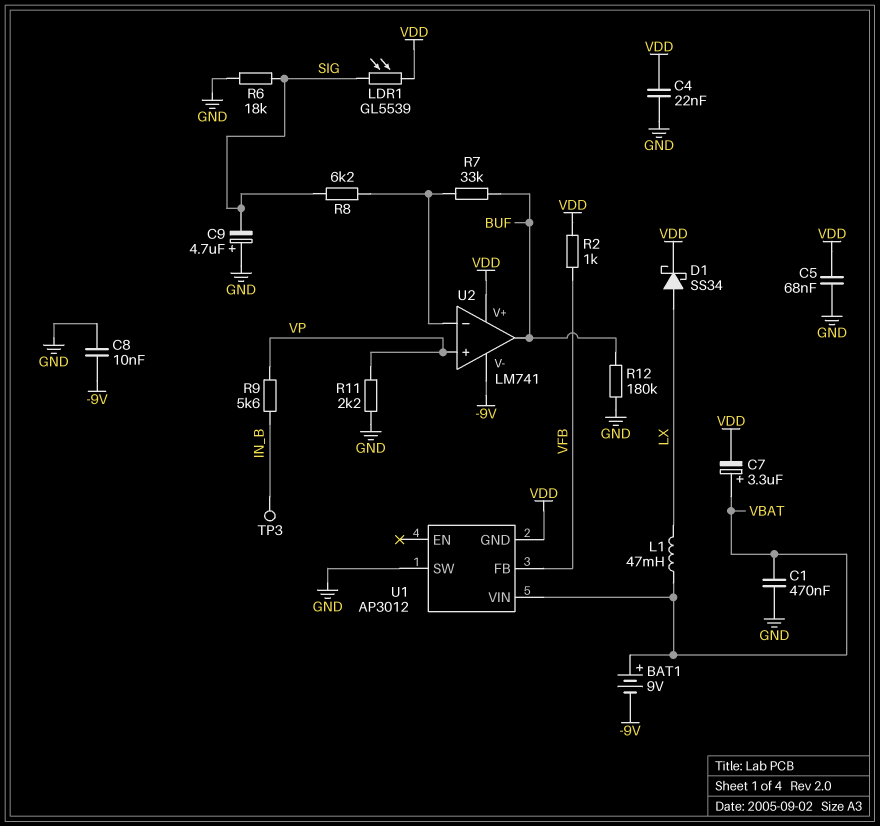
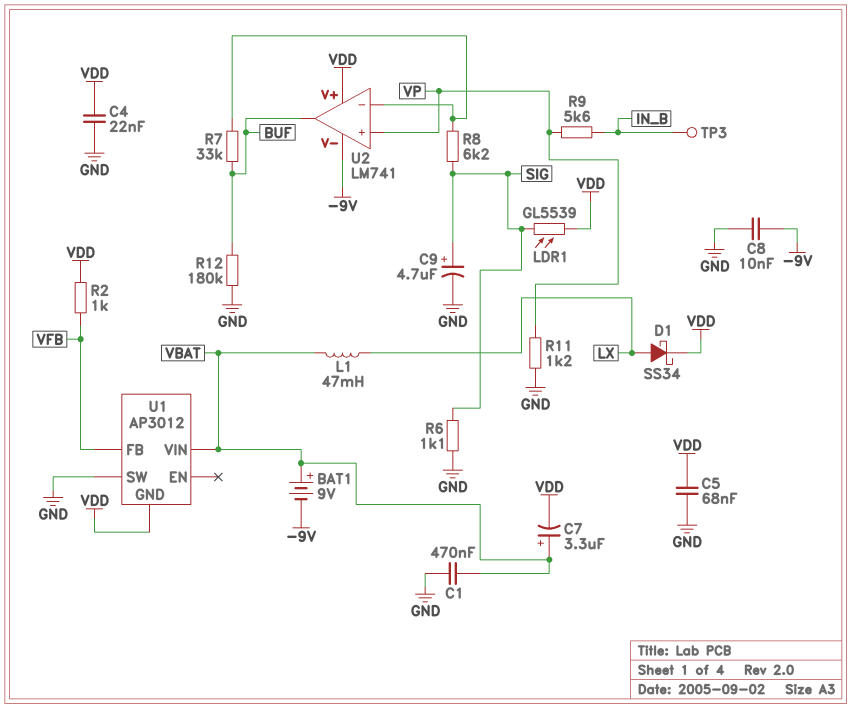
C9: 4.7uF (plus GND, minus SIG) -> 4.7uF (plus SIG, minus GND)
R6: 18k (GND, SIG) -> 1.1k (GND, SIG)
R11: 2.2k (GND, VP) -> 1.2k (GND, VP)

